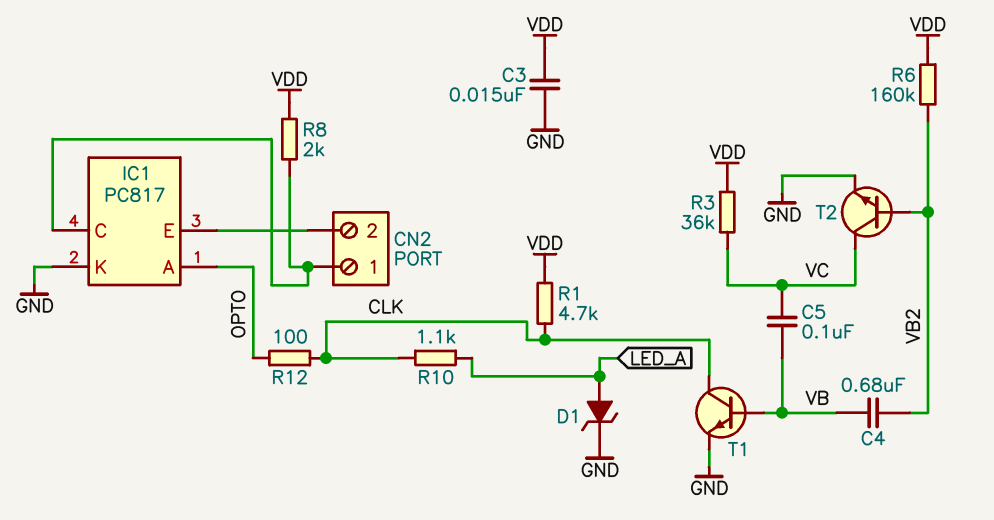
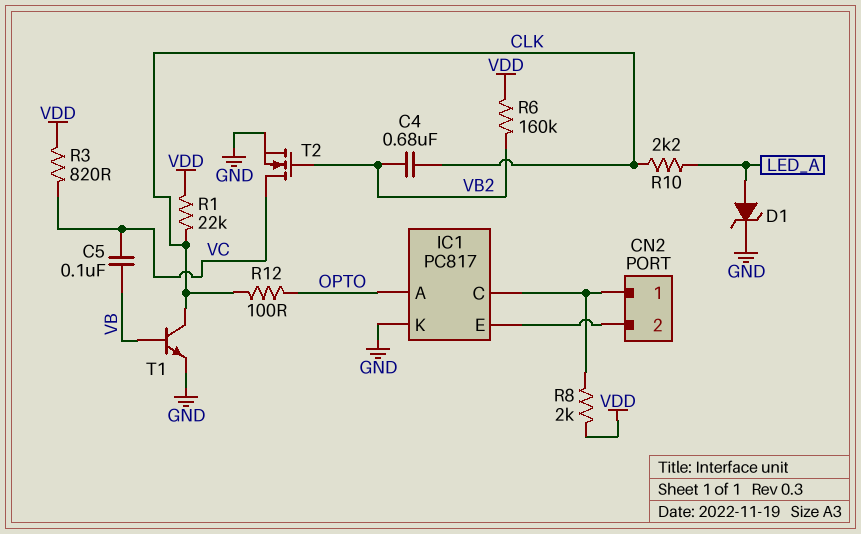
C3: 15nF (GND, VDD) -> none
C4: 680nF (VB, VB2) -> 680nF (CLK, VB2)
R1: 4.7k (CLK, VDD) -> 22k (CLK, VDD)
R3: 36k (VC, VDD) -> 820 (VC, VDD)
R10: 1.1k (CLK, LED_A) -> 2.2k (CLK, LED_A)
T2: NPN (B VB2, C VC, E GND) -> NMOS (G VB2, D VC, S GND)

